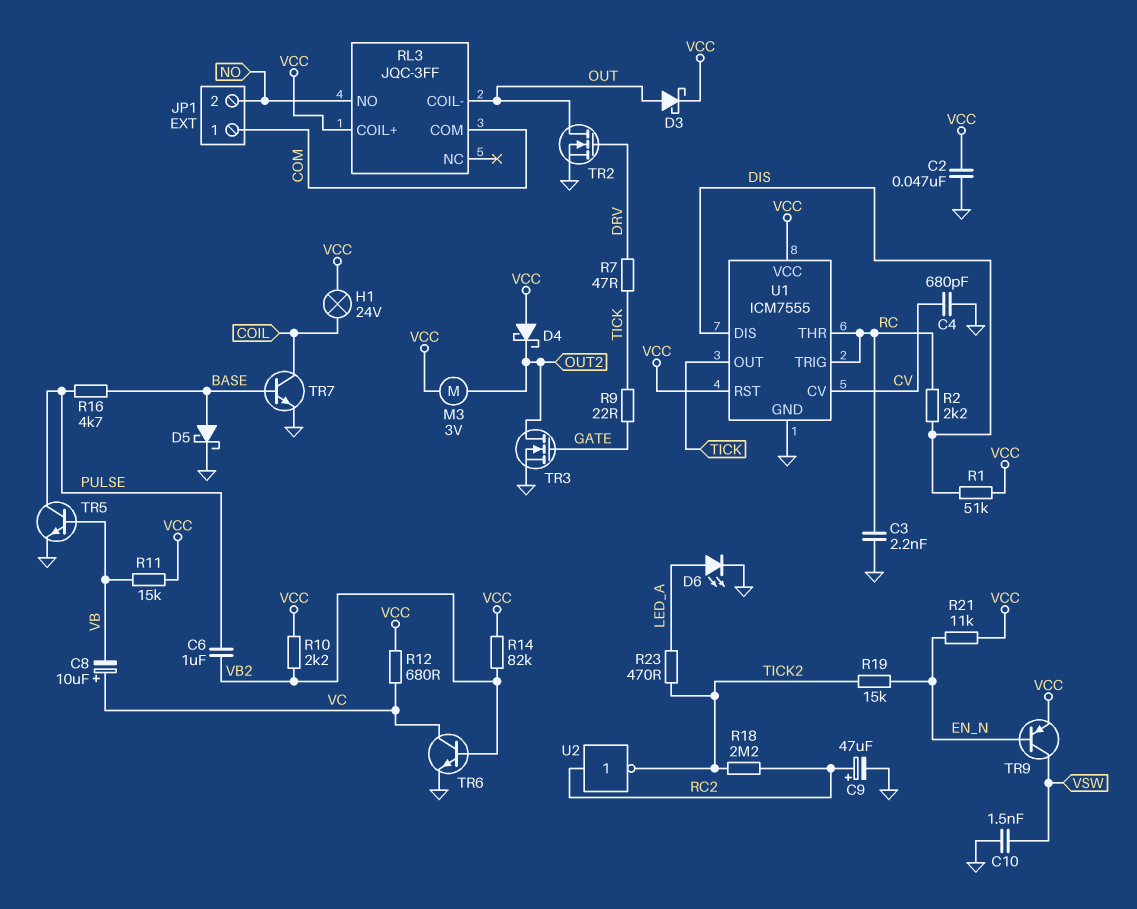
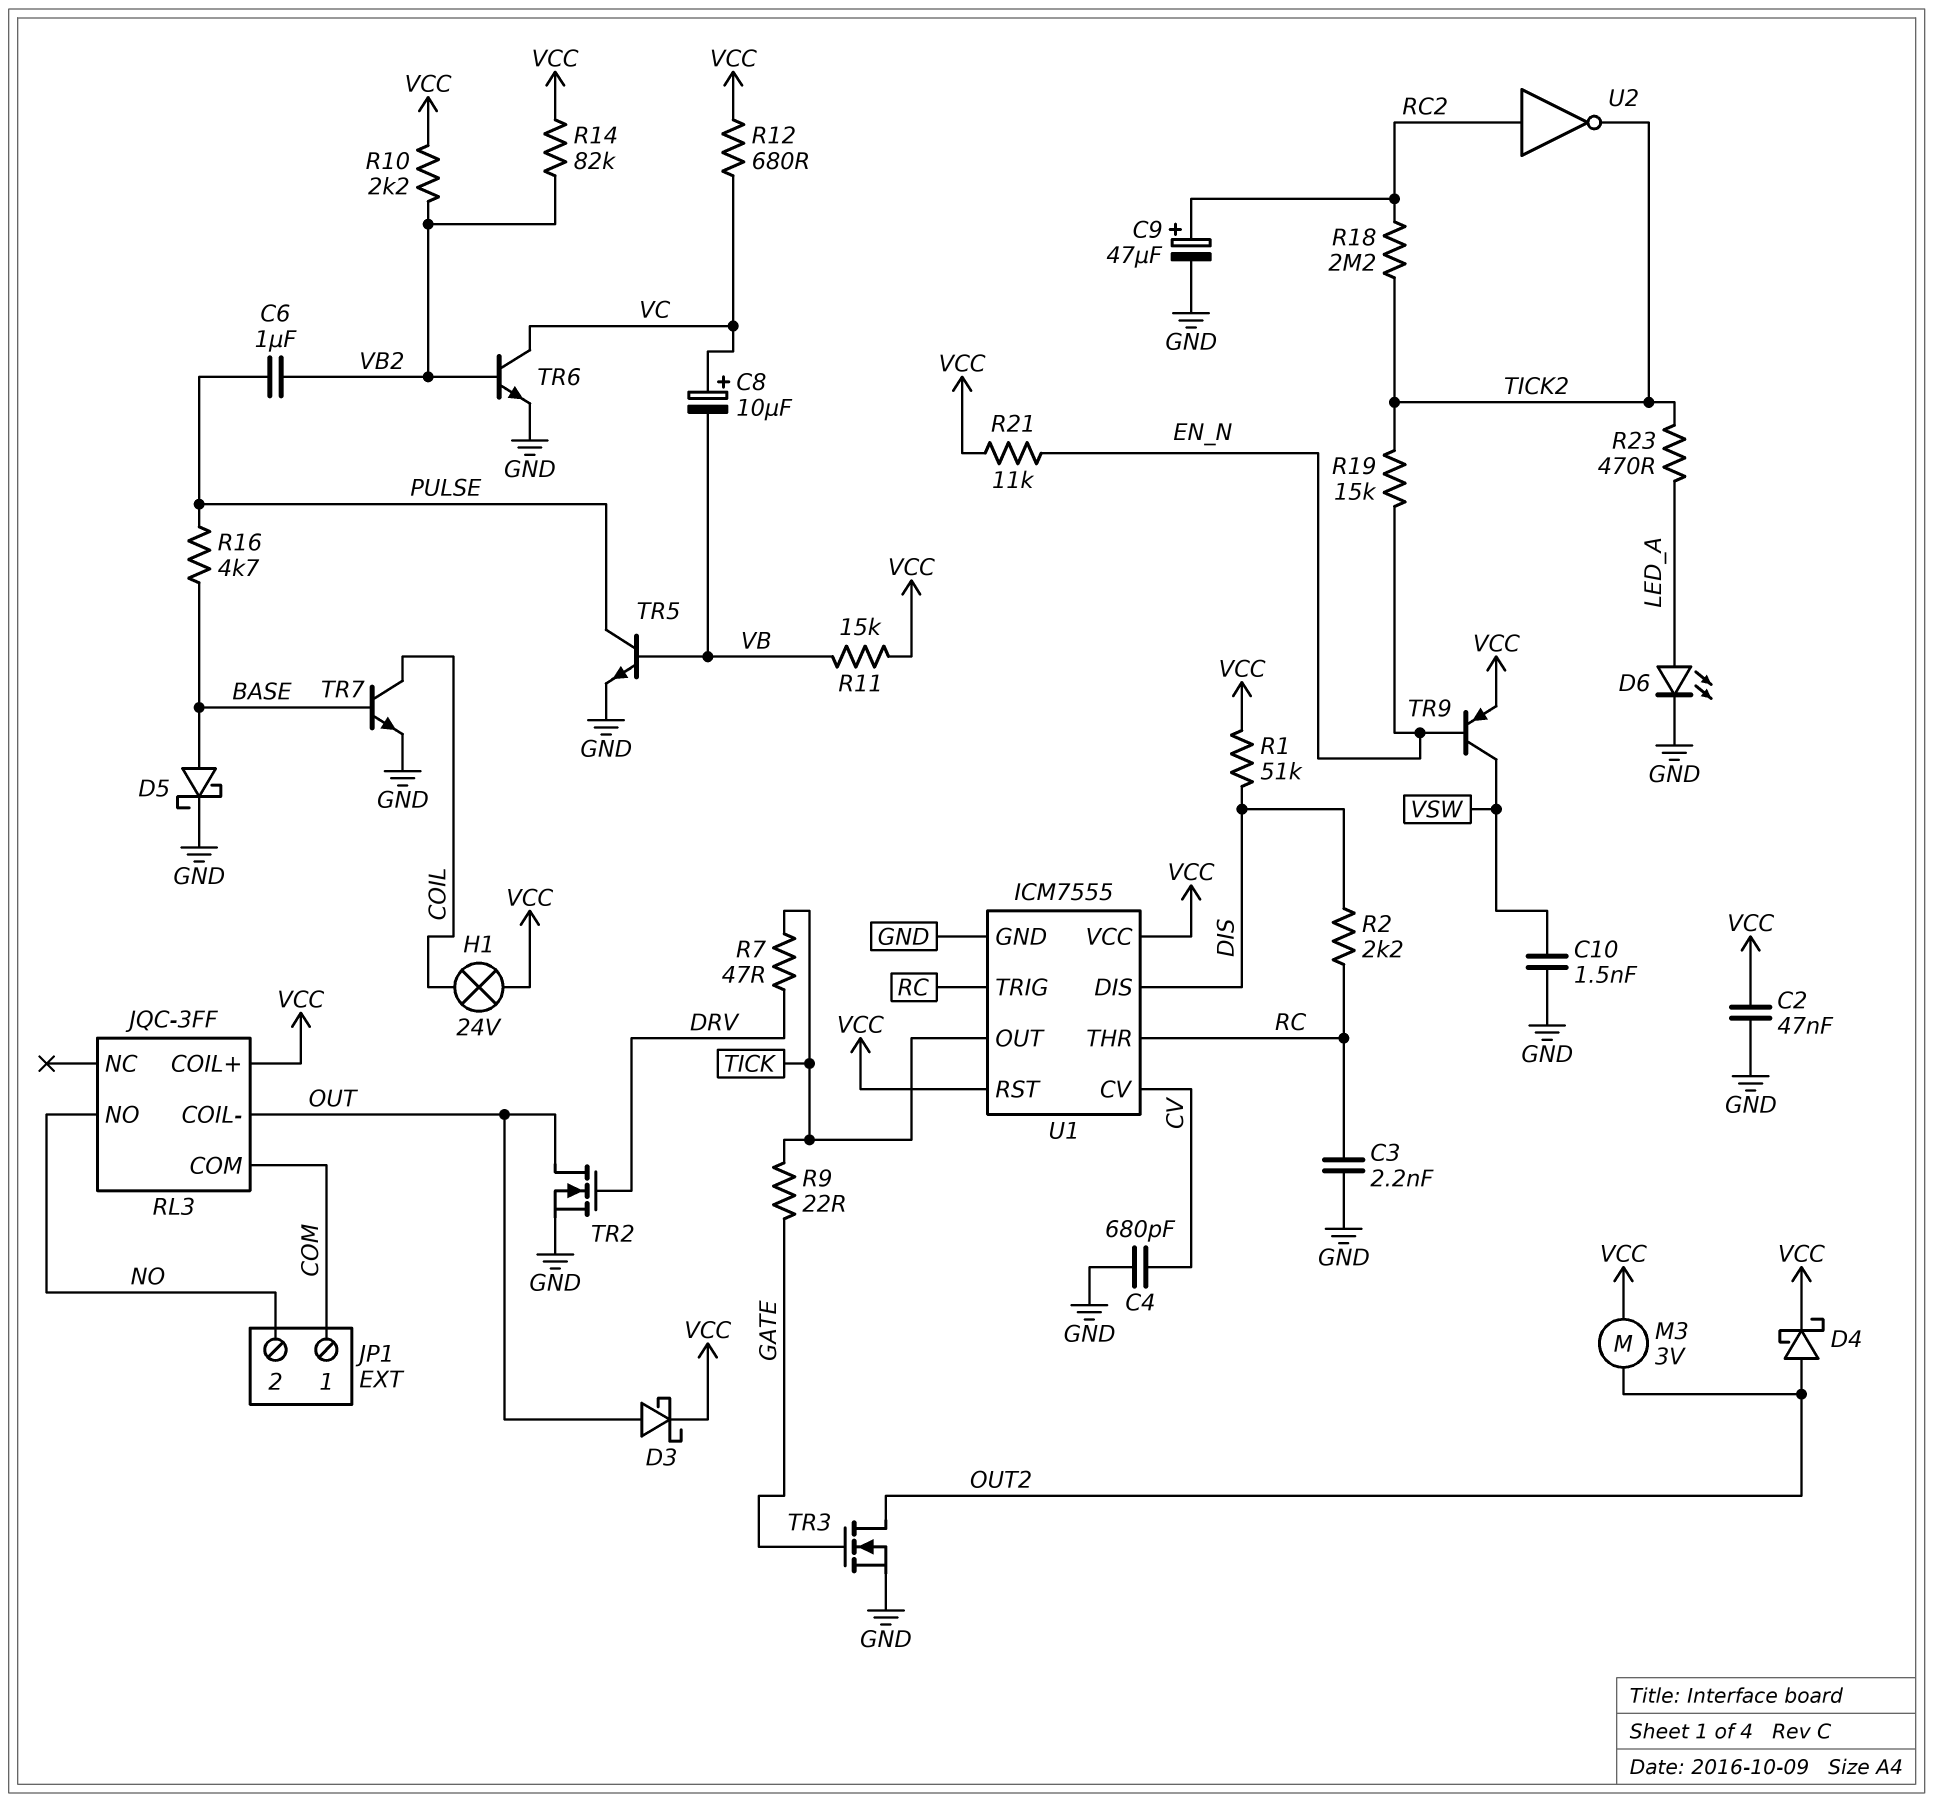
D4: schottky (A VCC, K OUT2) -> schottky (A OUT2, K VCC)

